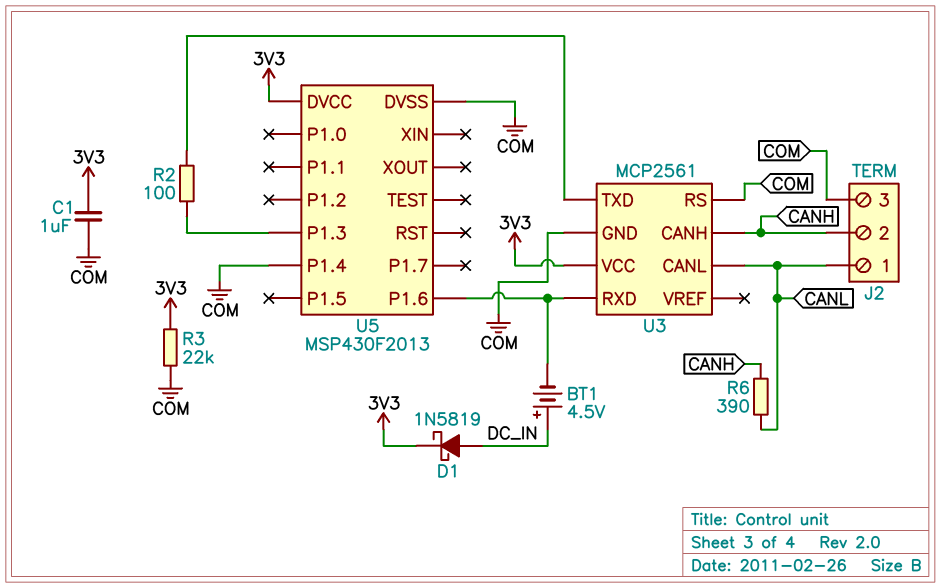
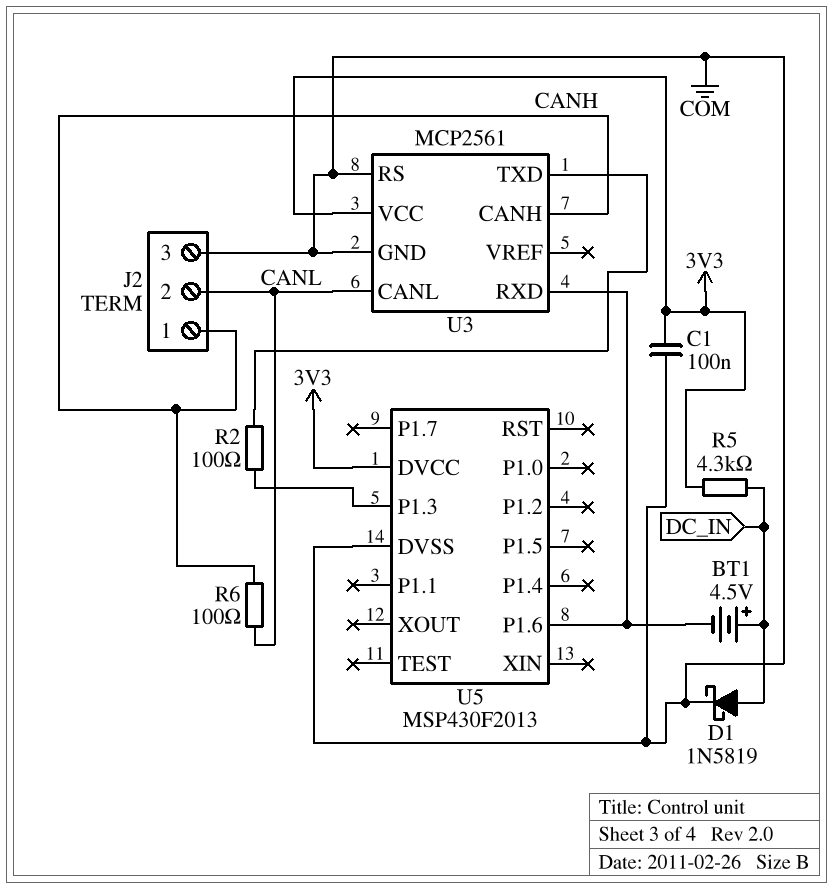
C1: 1uF (3V3, COM) -> 100nF (3V3, COM)
D1: schottky 1N5819 (A DC_IN, K 3V3) -> schottky 1N5819 (A DC_IN, K COM)
J2 pin 1: CANL -> CANH
J2 pin 2: CANH -> CANL
R3: 22k (3V3, COM) -> none
R5: none -> 4.3k (3V3, DC_IN)
R6: 390 (CANH, CANL) -> 100 (CANH, CANL)
U5 pin P1.4: COM -> none

